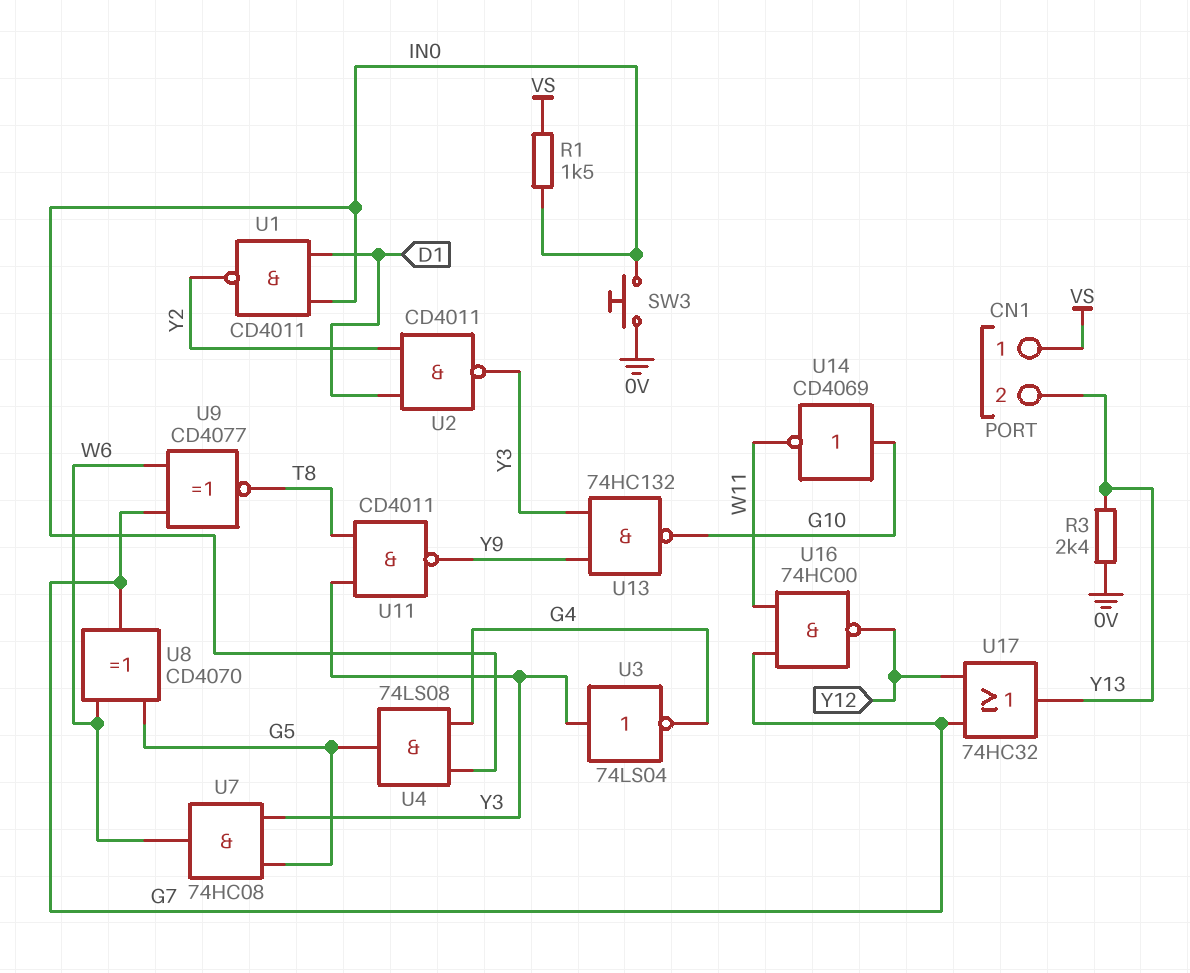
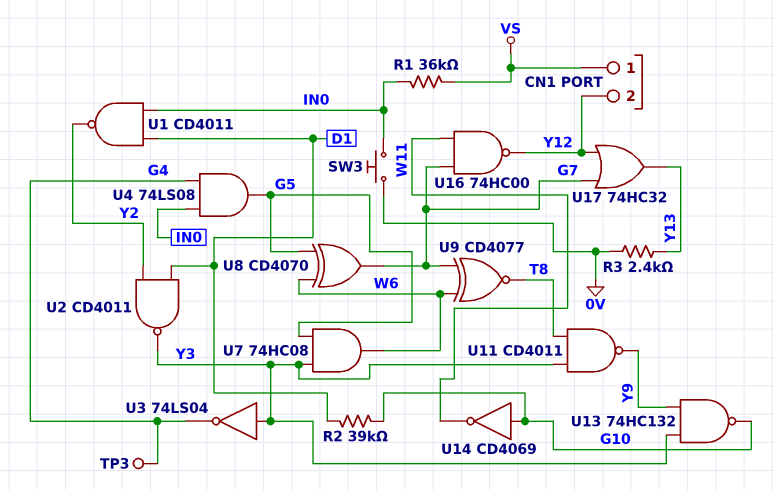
CN1 pin 2: Y13 -> Y12
R1: 1.5k (IN0, VS) -> 36k (IN0, VS)
R2: none -> 39k (D1, G10)
TP3: none -> test point (G4)

